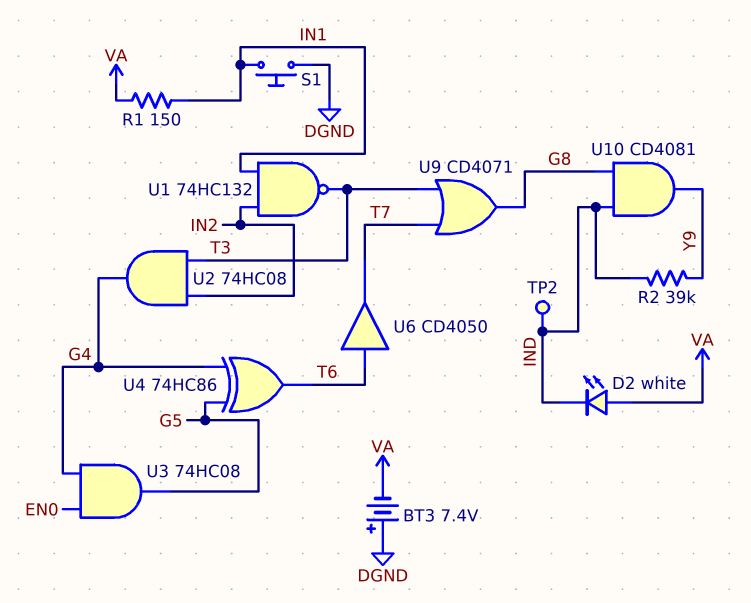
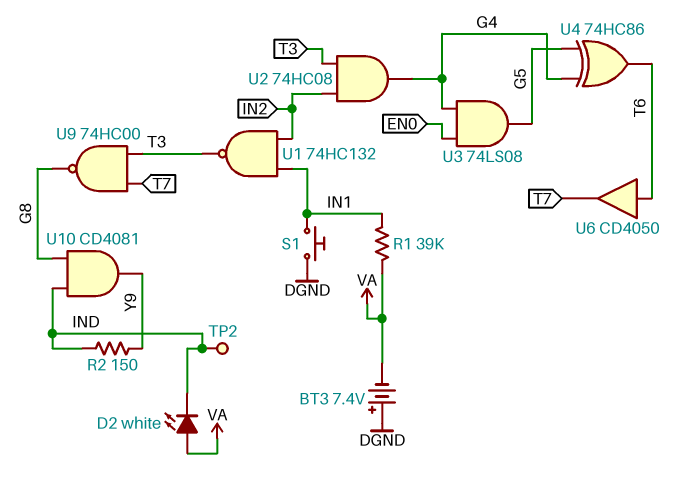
R1: 150 (IN1, VA) -> 39k (IN1, VA)
R2: 39k (IND, Y9) -> 150 (IND, Y9)
U3: AND 74HC08 (in EN0, in G4, out G5) -> AND 74LS08 (in EN0, in G4, out G5)
U9: OR CD4071 (in T3, in T7, out G8) -> NAND 74HC00 (in T3, in T7, out G8)

